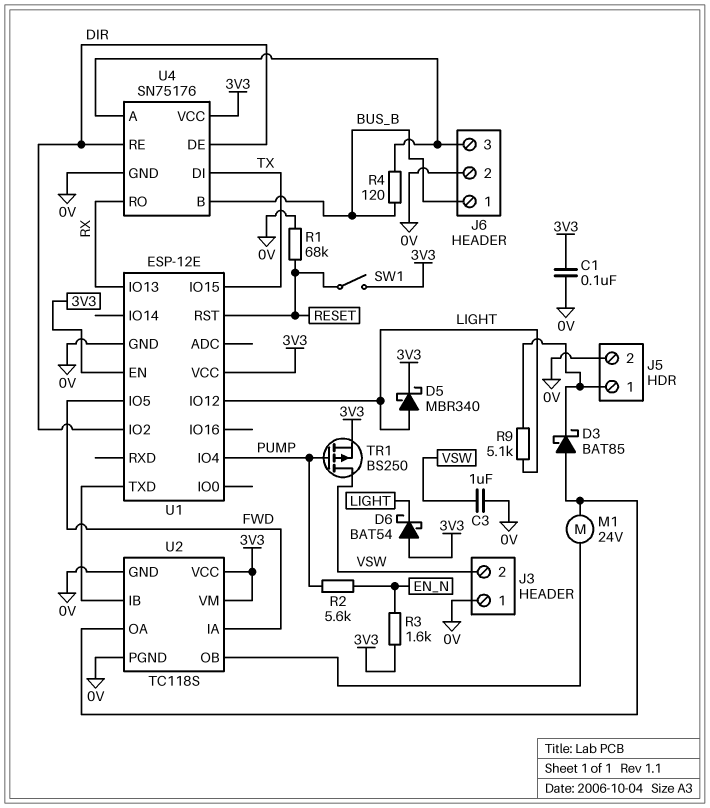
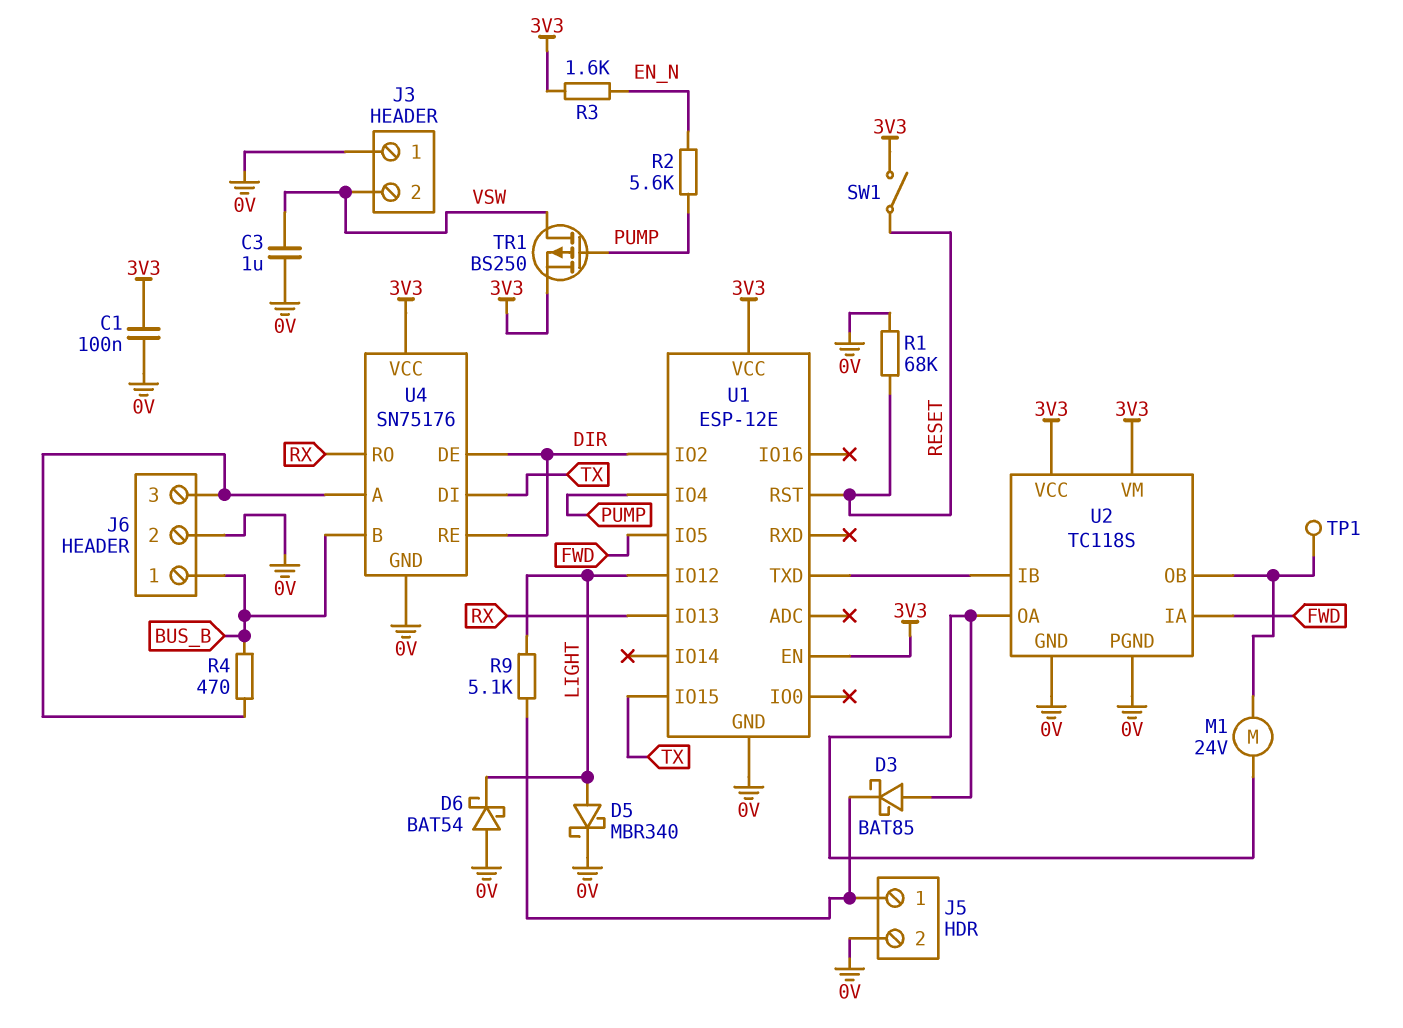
D5: schottky MBR340 (A LIGHT, K 3V3) -> schottky MBR340 (A LIGHT, K 0V)
D6: schottky BAT54 (A 3V3, K LIGHT) -> schottky BAT54 (A 0V, K LIGHT)
R4: 120 (BUS_B, J6/3) -> 470 (BUS_B, J6/3)
TP1: none -> test point (U2/OB)

